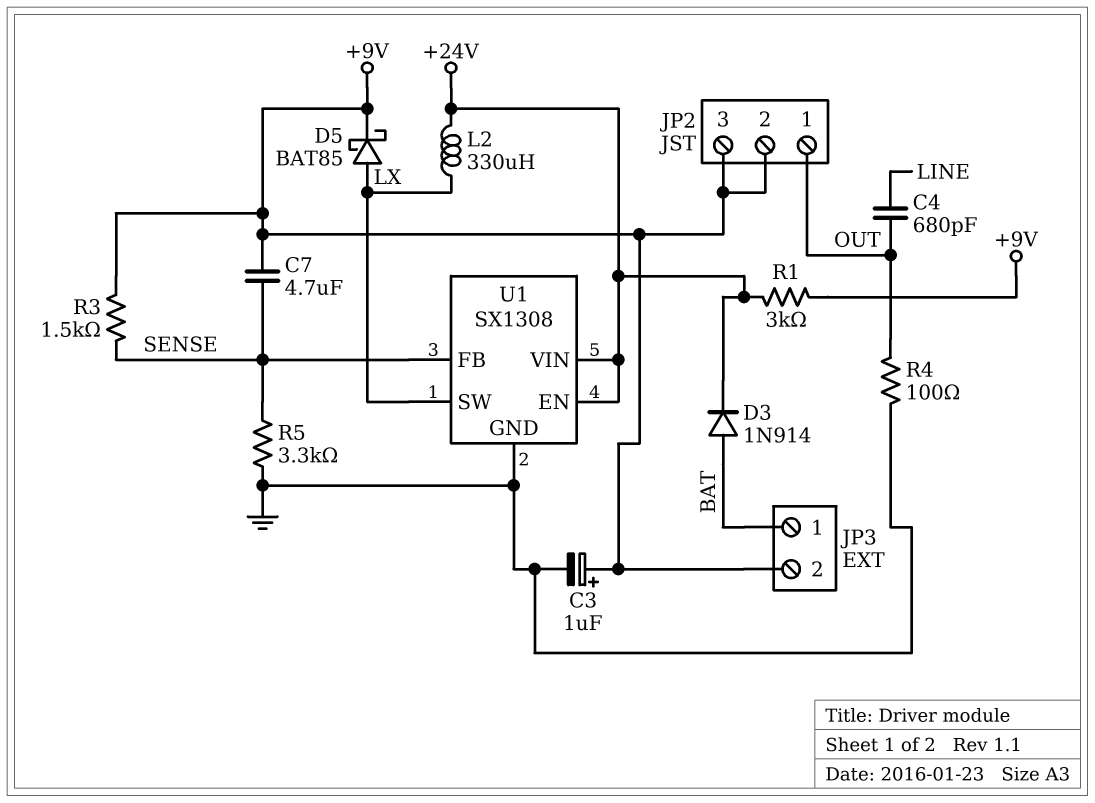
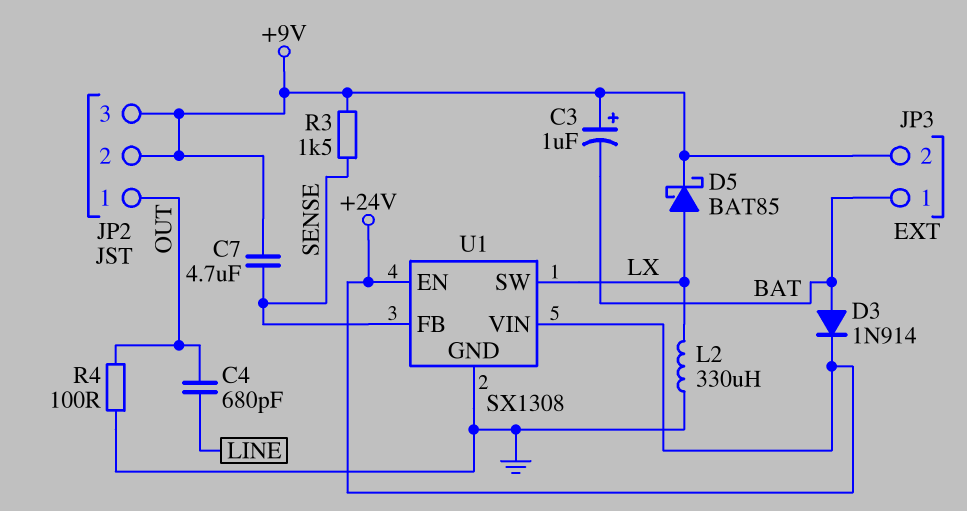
C3: 1uF (plus +9V, minus GND) -> 1uF (plus +9V, minus BAT)
L2: 330uH (+24V, LX) -> 330uH (GND, LX)
R1: 3k (+9V, +24V) -> none
R5: 3.3k (GND, SENSE) -> none

